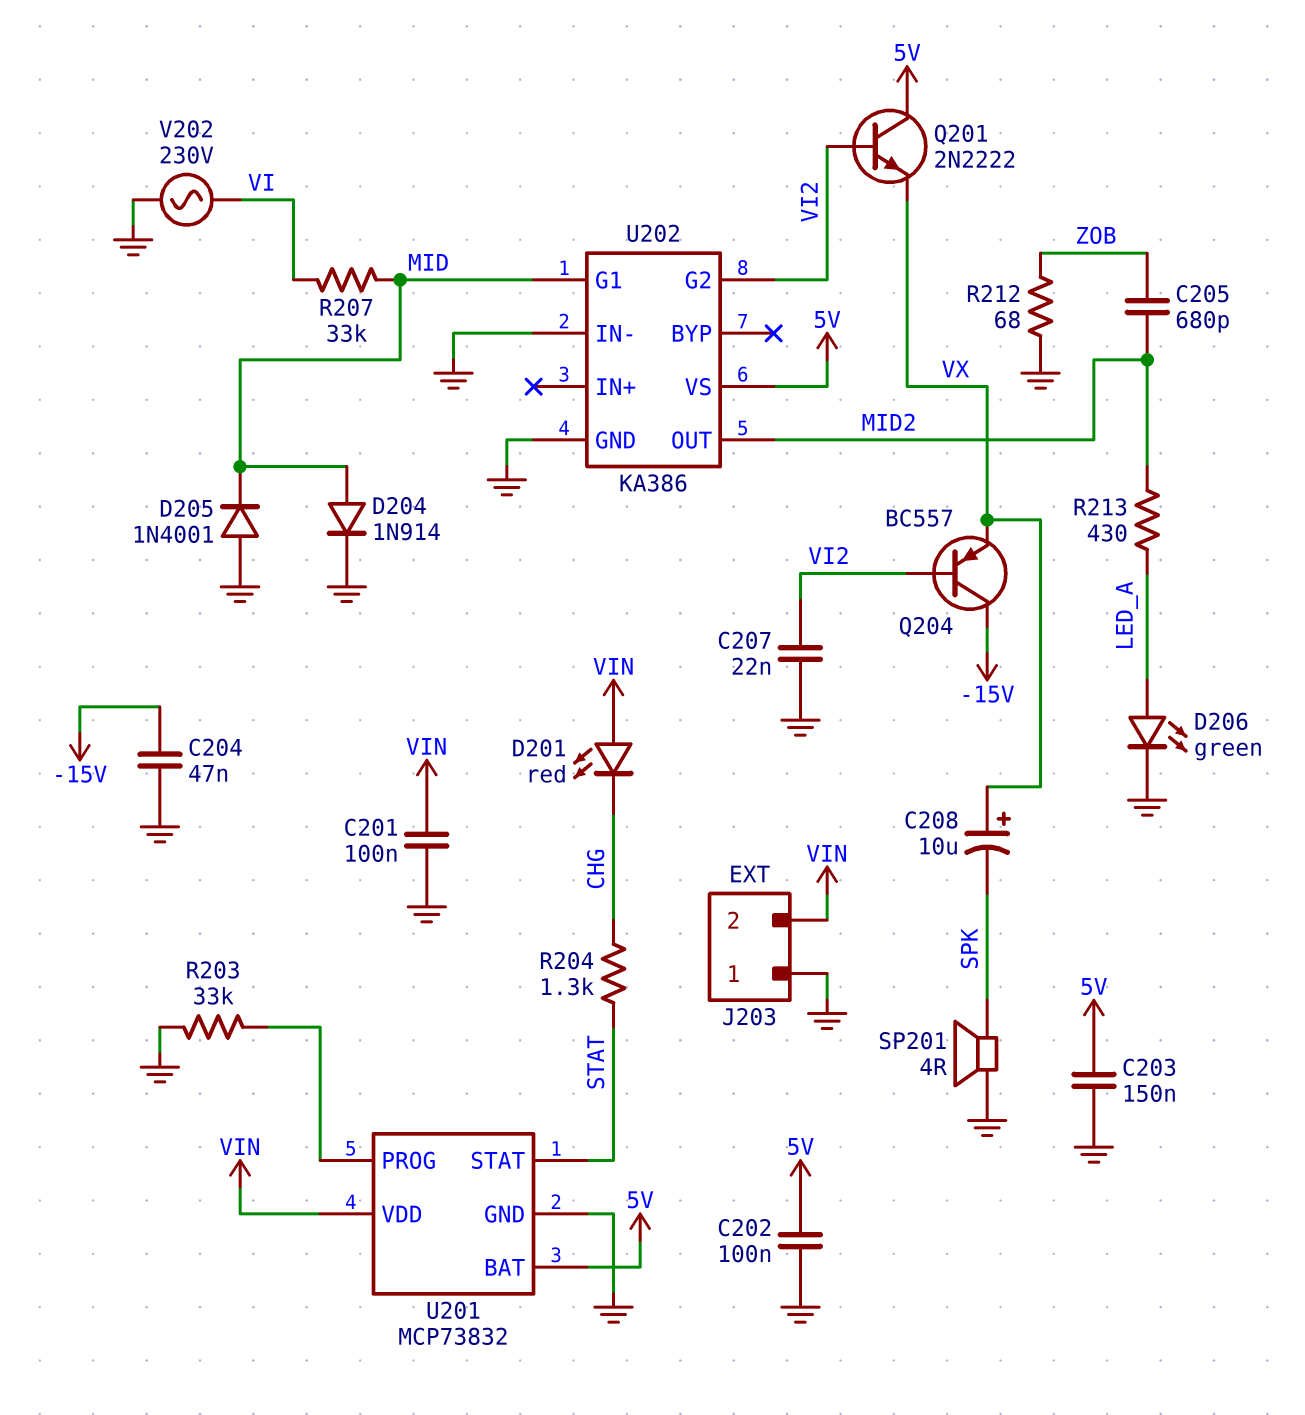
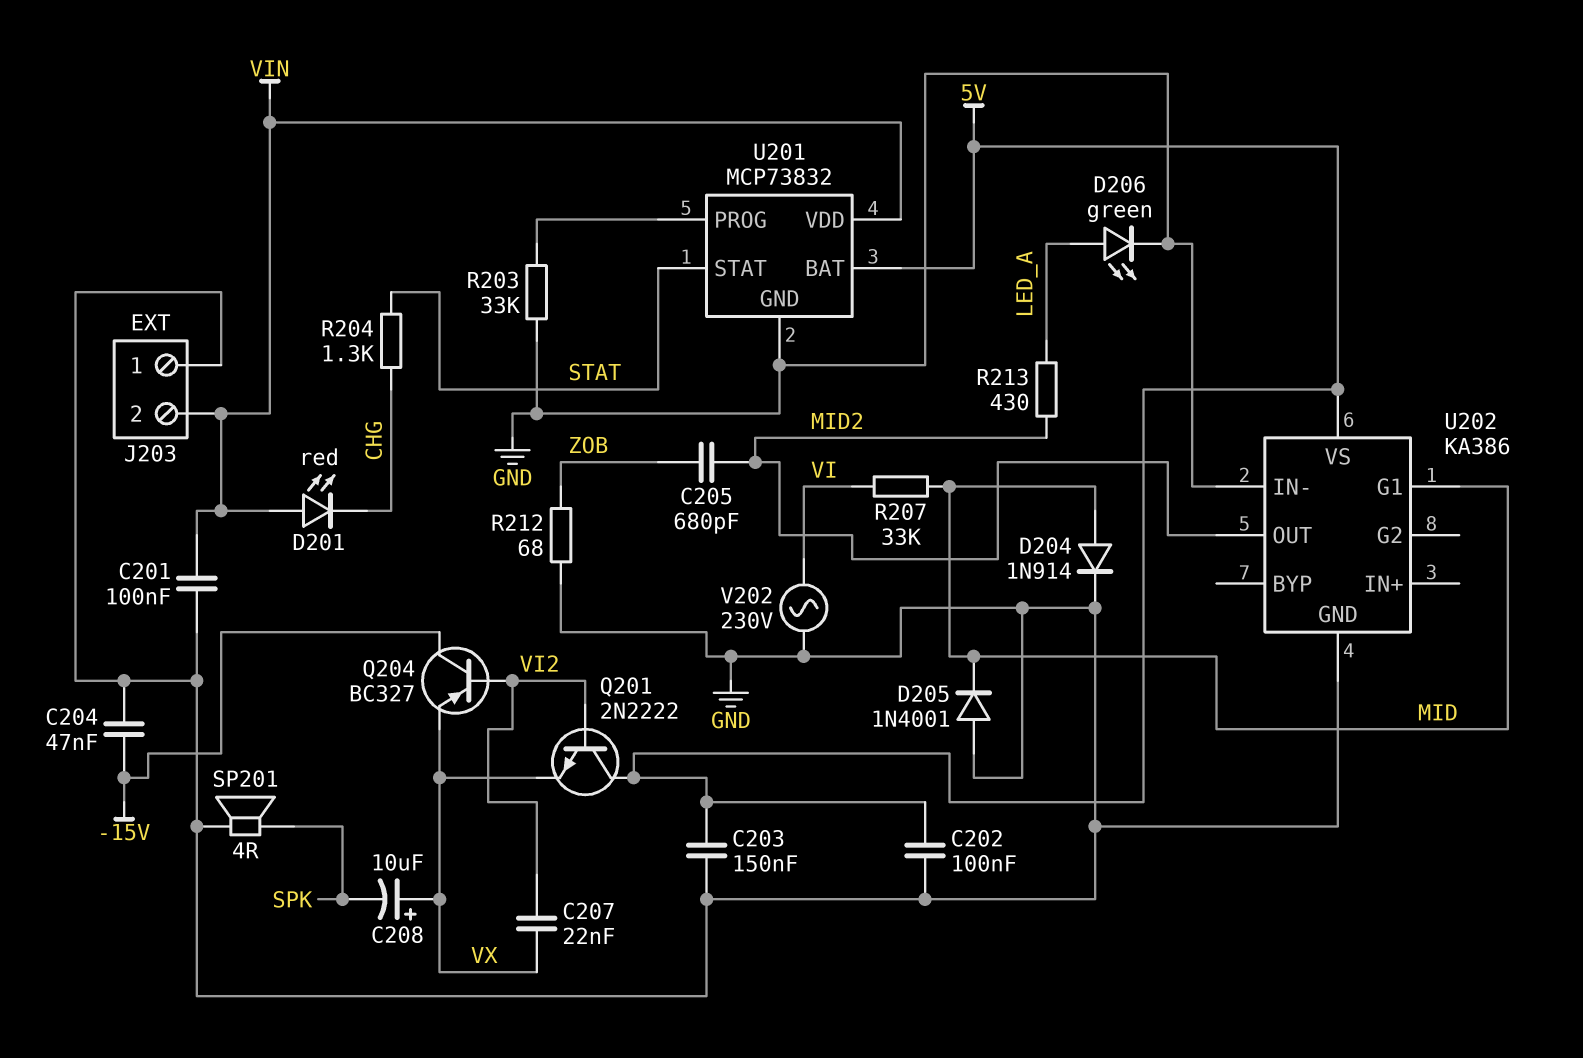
C207: 22nF (GND, VI2) -> 22nF (VI2, VX)
Q204: PNP BC557 (B VI2, C -15V, E VX) -> PNP BC327 (B VI2, C -15V, E VX)
U202 pin G2: VI2 -> none

